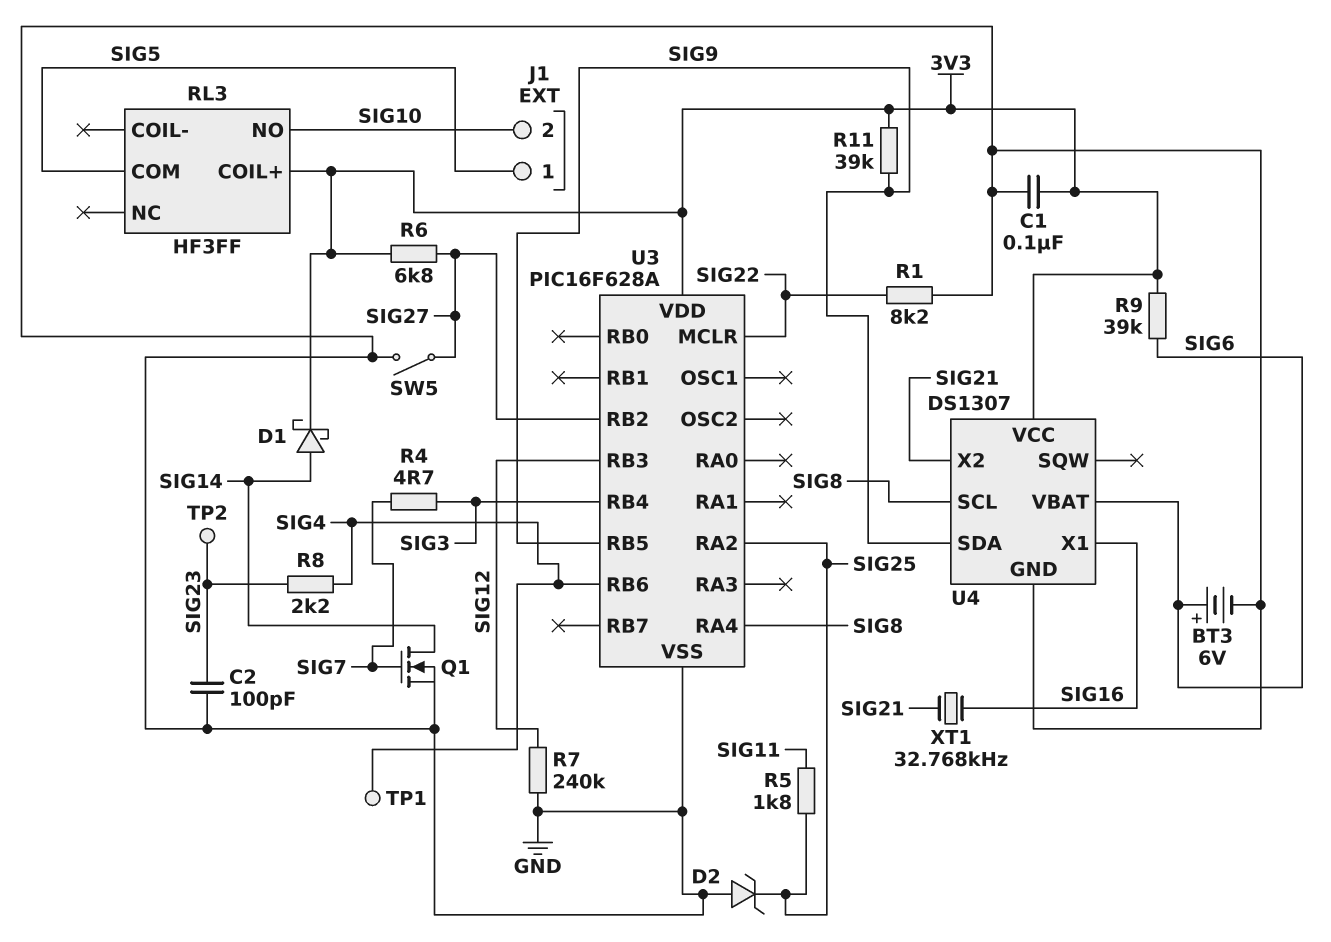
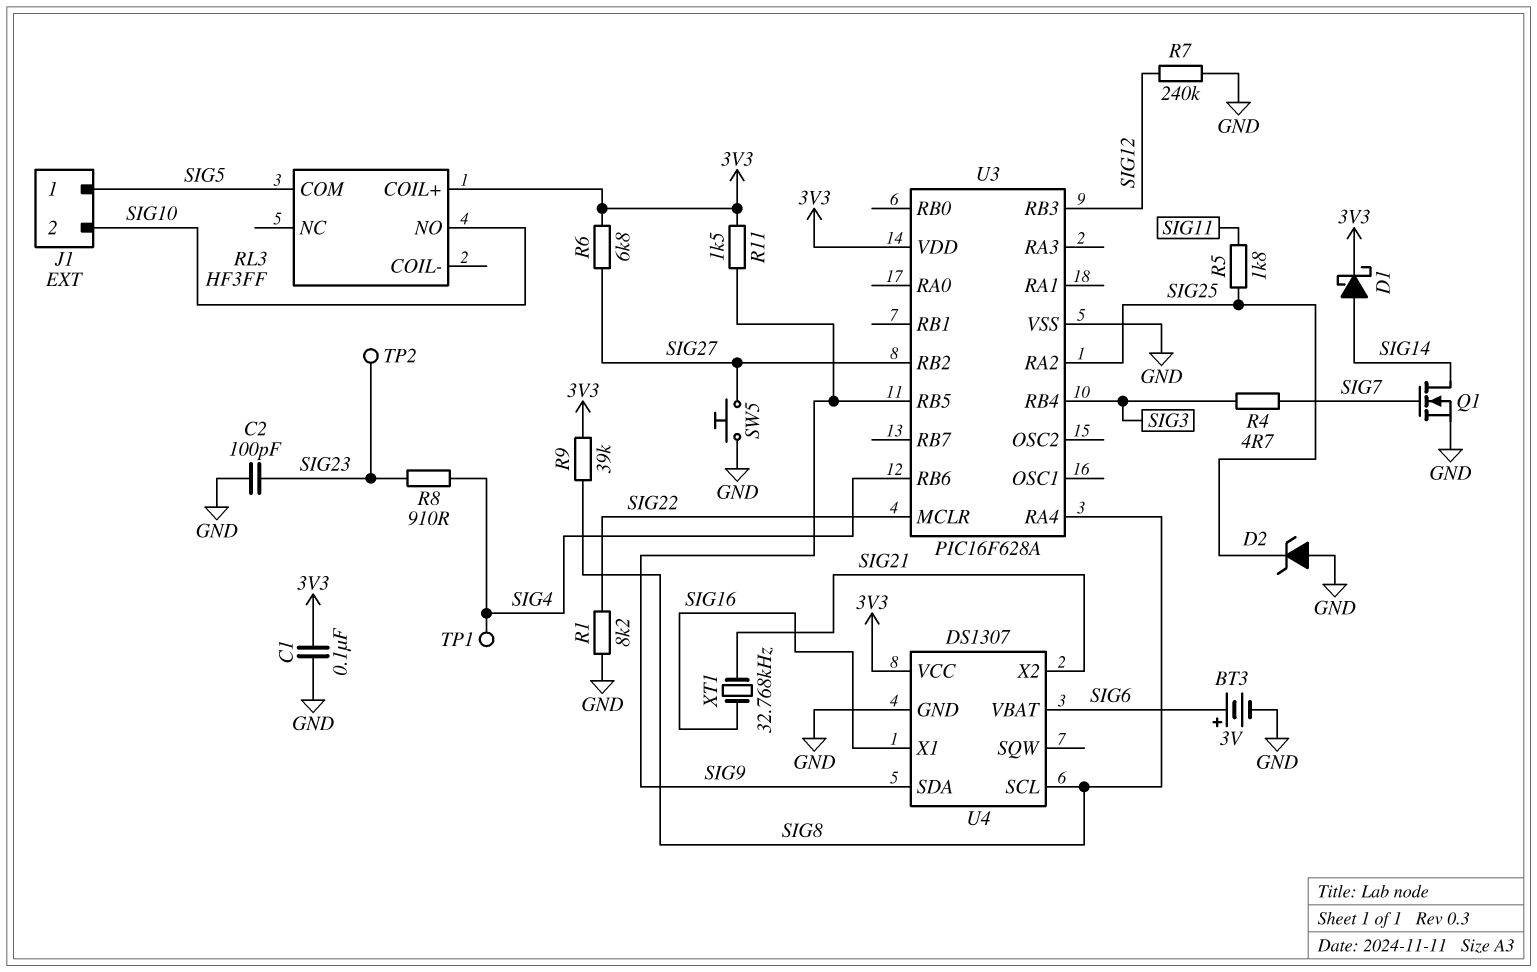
BT3: 6V (plus SIG6, minus GND) -> 3V (plus SIG6, minus GND)
R8: 2.2k (SIG4, SIG23) -> 910 (SIG4, SIG23)
R9: 39k (3V3, SIG6) -> 39k (3V3, SIG8)
R11: 39k (3V3, SIG9) -> 1.5k (3V3, SIG9)
SW5: switch (GND, SIG27) -> button (GND, SIG27)

